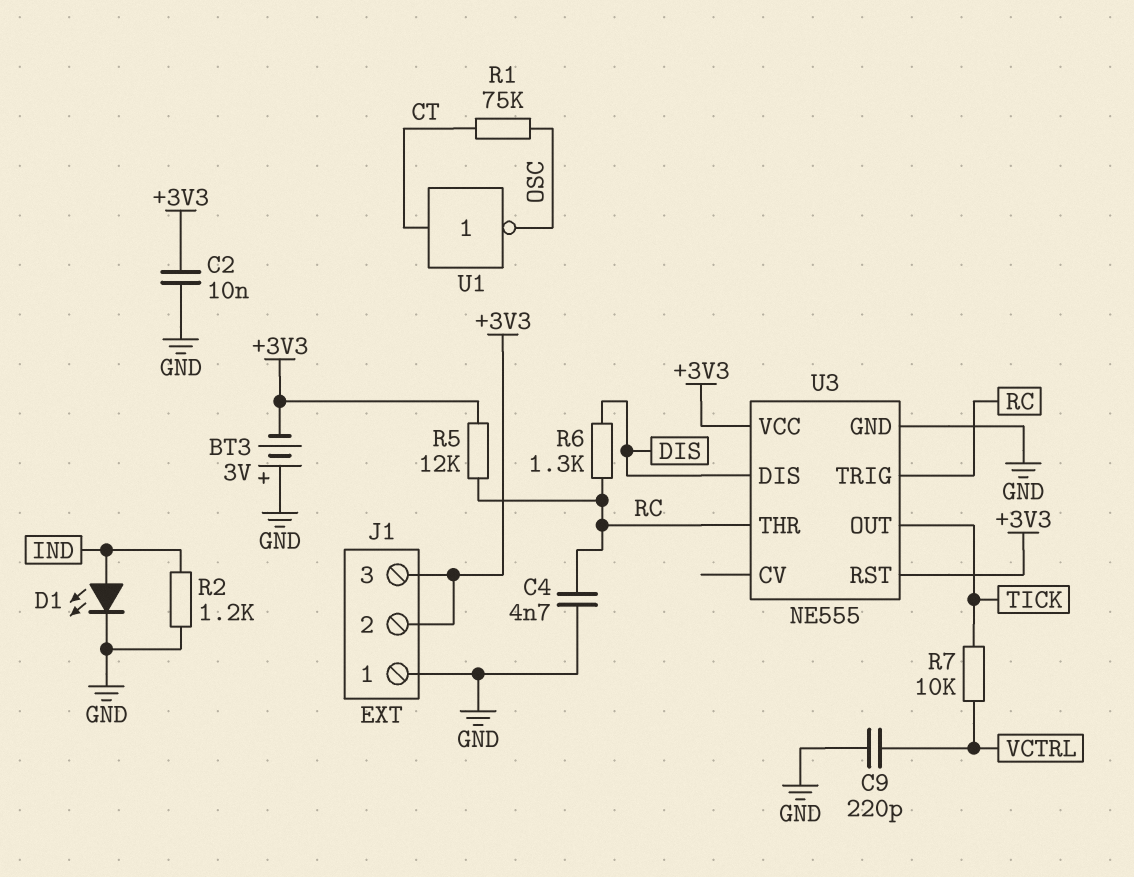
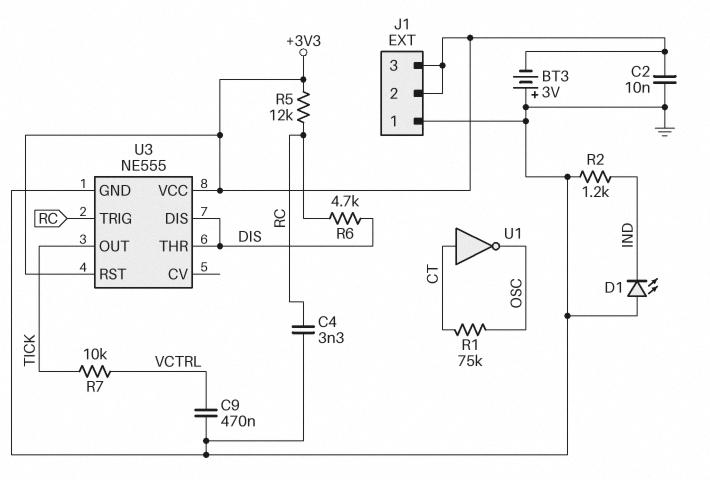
C4: 4.7nF (GND, RC) -> 3.3nF (GND, RC)
C9: 220pF (GND, VCTRL) -> 470nF (GND, VCTRL)
D1: LED (A IND, K GND) -> LED (A GND, K IND)
R6: 1.3k (DIS, RC) -> 4.7k (DIS, RC)
U3 pin THR: RC -> DIS

